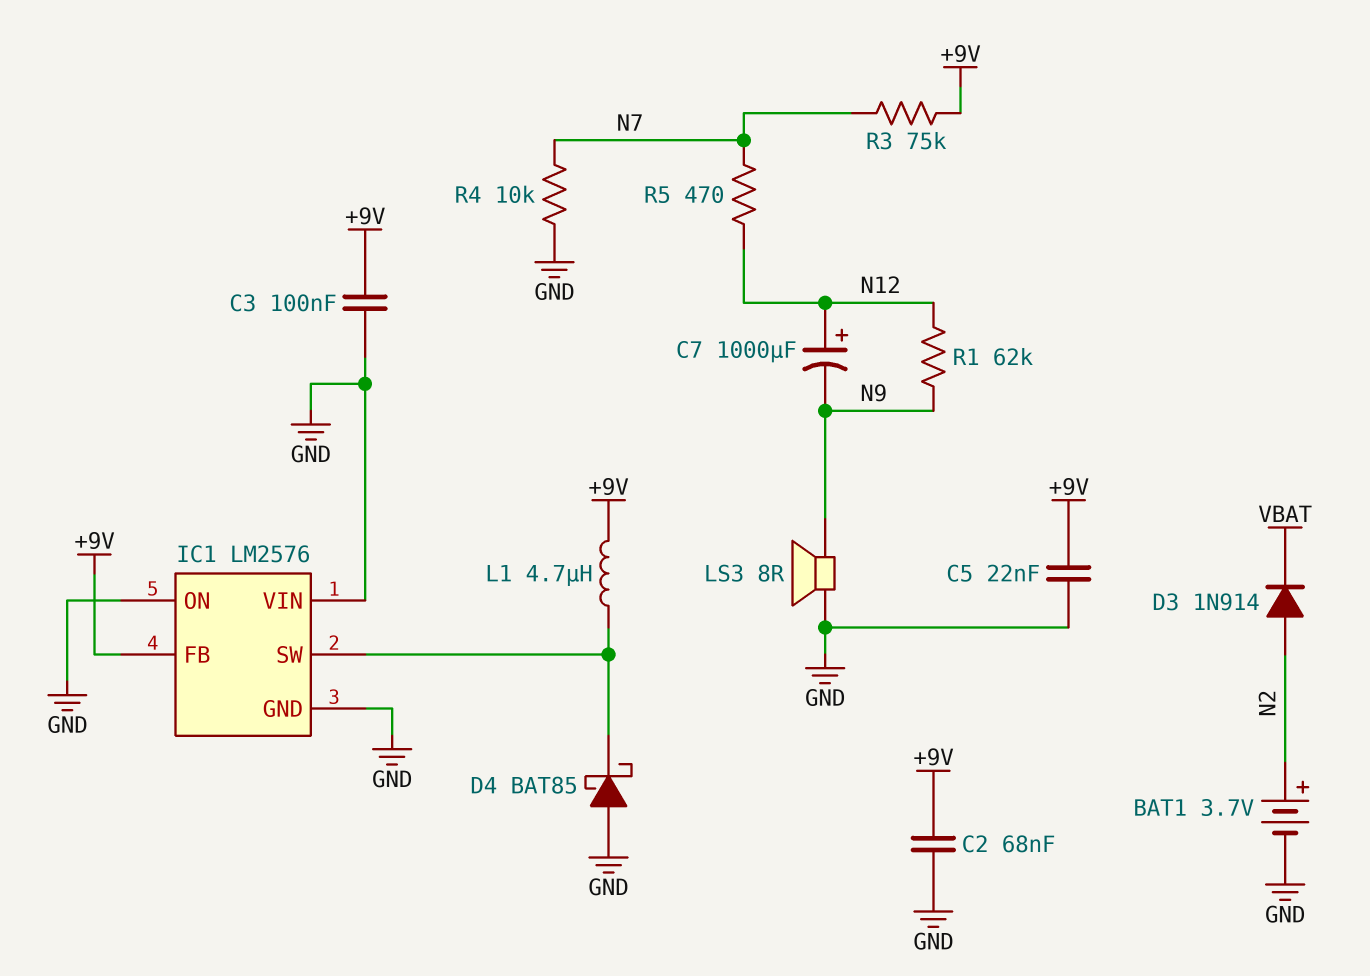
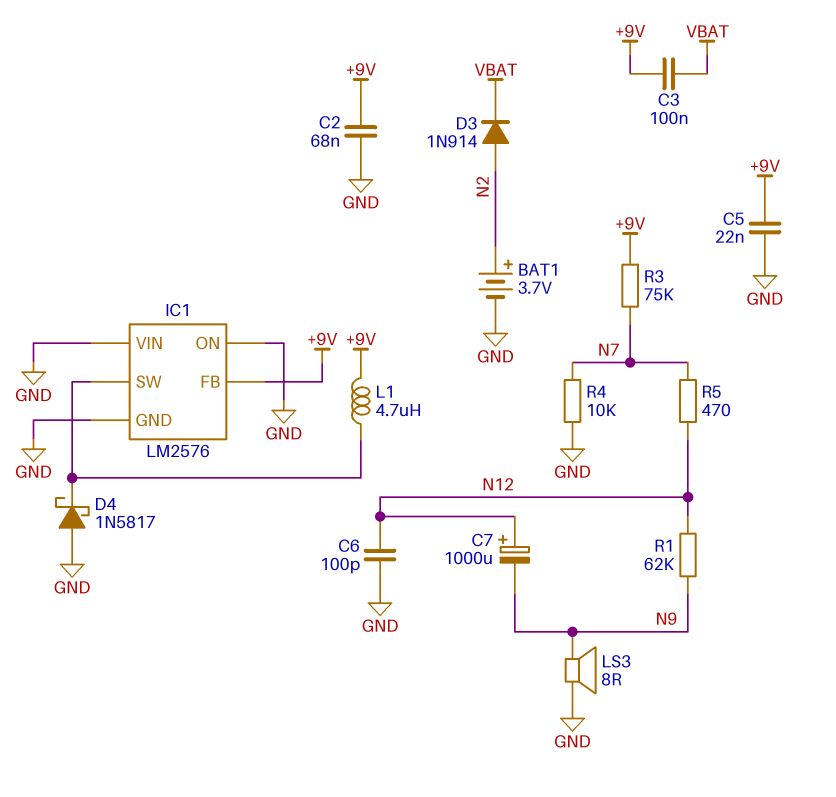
C3: 100nF (+9V, GND) -> 100nF (+9V, VBAT)
C6: none -> 100pF (GND, N12)
D4: schottky BAT85 (A GND, K IC1/SW) -> schottky 1N5817 (A GND, K IC1/SW)

